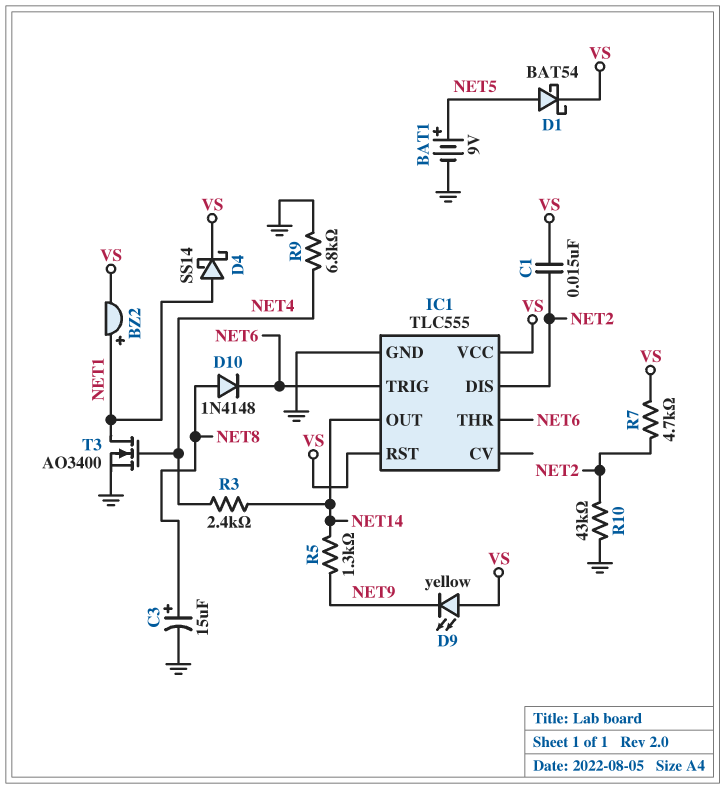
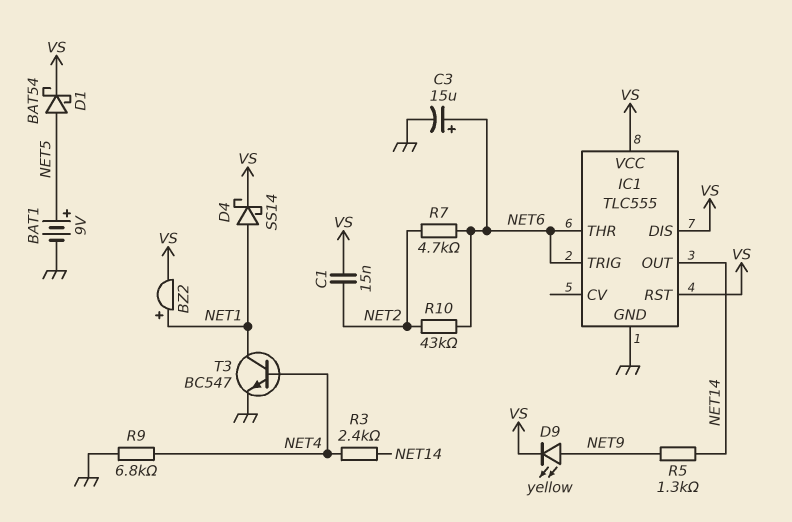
C3: 15uF (plus NET8, minus GND) -> 15uF (plus NET6, minus GND)
D9: LED yellow (A VS, K NET9) -> LED yellow (A NET9, K VS)
D10: diode 1N4148 (A NET8, K NET6) -> none
IC1 pin DIS: NET2 -> VS
R7: 4.7k (NET2, VS) -> 4.7k (NET2, NET6)
R10: 43k (GND, NET2) -> 43k (NET2, NET6)
T3: NMOS AO3400 (G NET4, D NET1, S GND) -> NPN BC547 (B NET4, C NET1, E GND)

